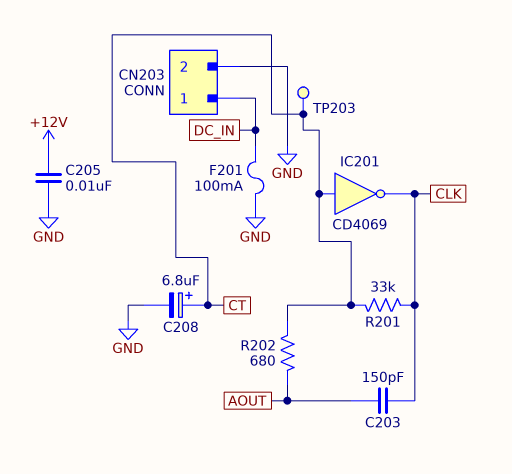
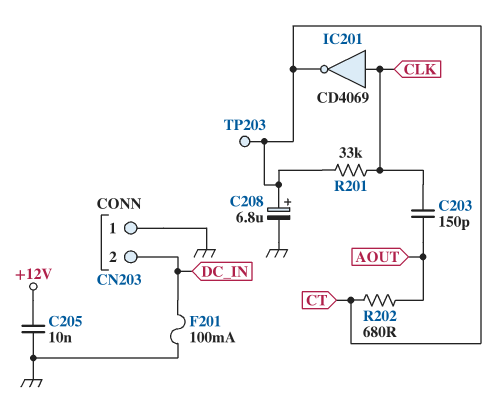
CN203 pin 1: DC_IN -> GND
CN203 pin 2: GND -> DC_IN
IC201: NOT CD4069 (in CT, out CLK) -> NOT CD4069 (in CLK, out CT)

